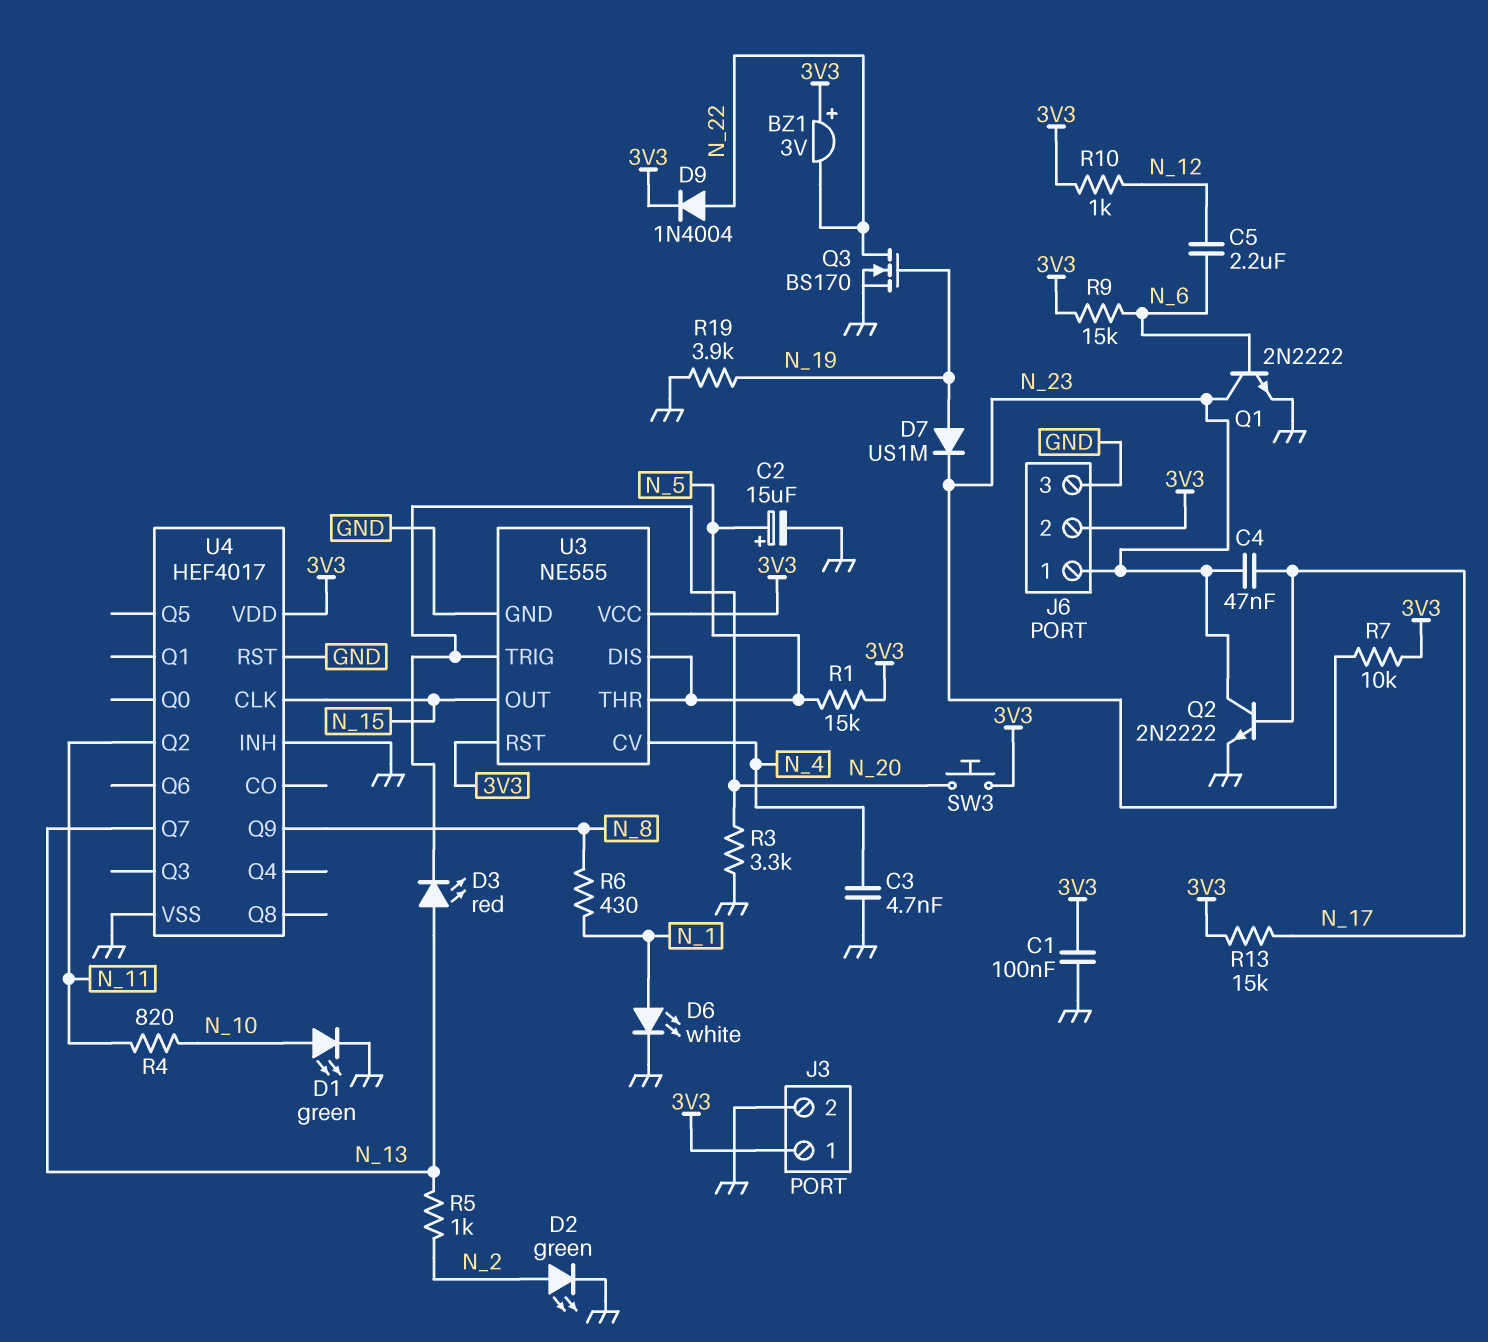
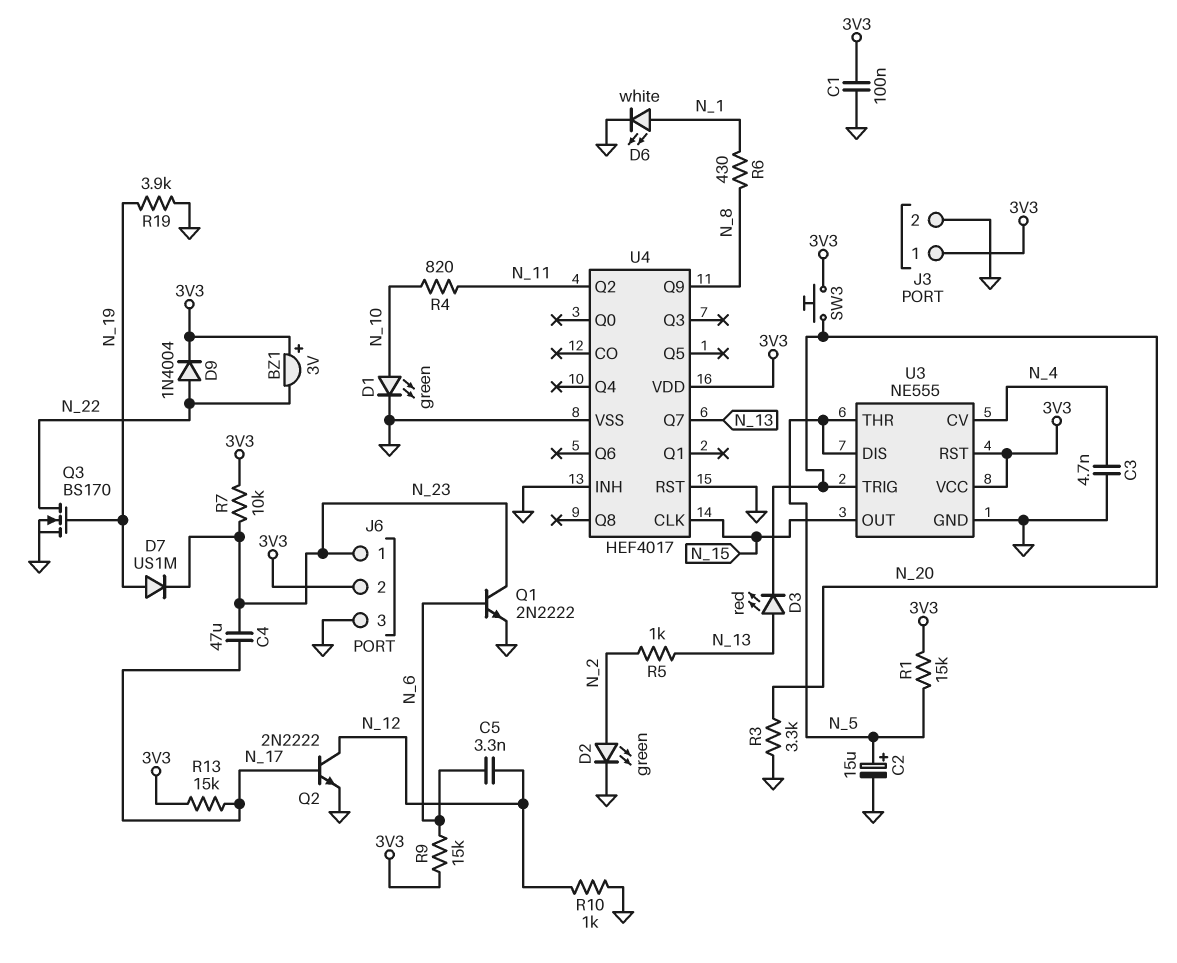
C4: 47nF (N_17, N_23) -> 47uF (N_17, N_23)
C5: 2.2uF (N_6, N_12) -> 3.3nF (N_6, N_12)
Q2: NPN 2N2222 (B N_17, C N_23, E GND) -> NPN 2N2222 (B N_17, C N_12, E GND)
R10: 1k (3V3, N_12) -> 1k (GND, N_12)

